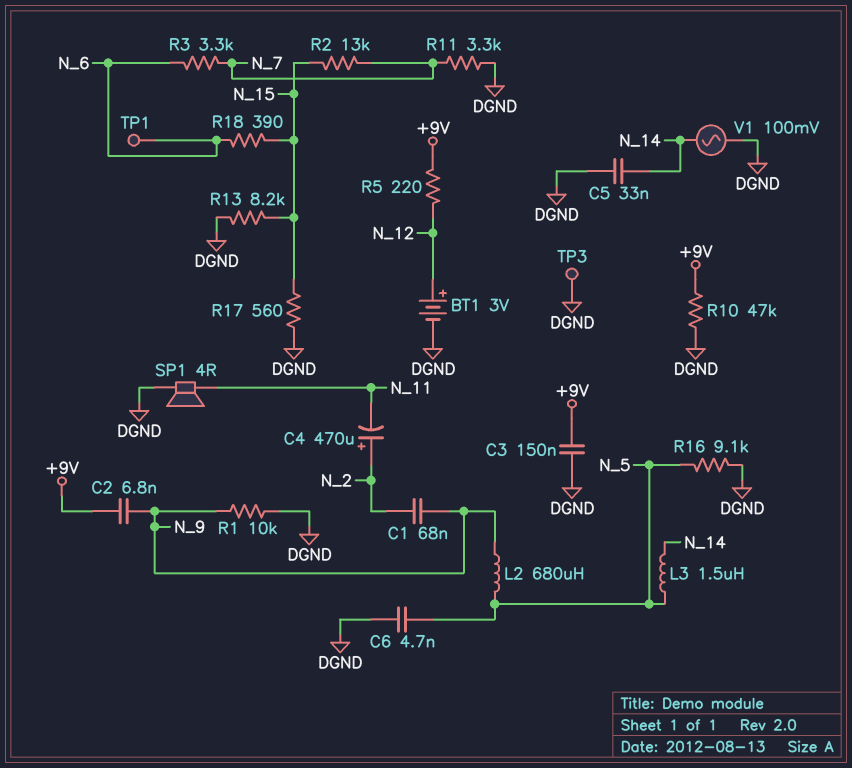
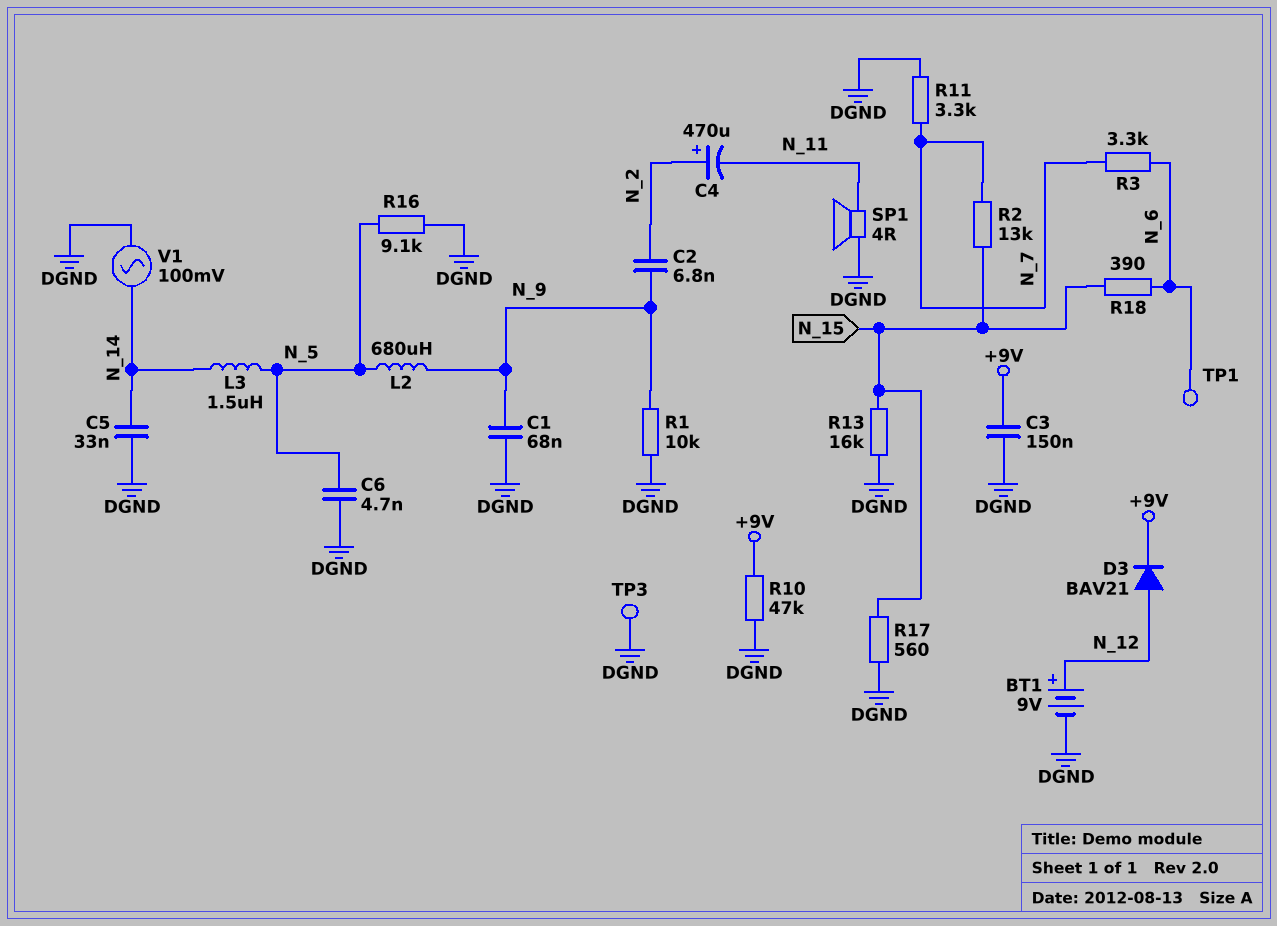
BT1: 3V (plus N_12, minus DGND) -> 9V (plus N_12, minus DGND)
C1: 68nF (N_2, N_9) -> 68nF (DGND, N_9)
C2: 6.8nF (+9V, N_9) -> 6.8nF (N_2, N_9)
D3: none -> diode BAV21 (A N_12, K +9V)
R5: 220 (+9V, N_12) -> none
R13: 8.2k (DGND, N_15) -> 16k (DGND, N_15)

